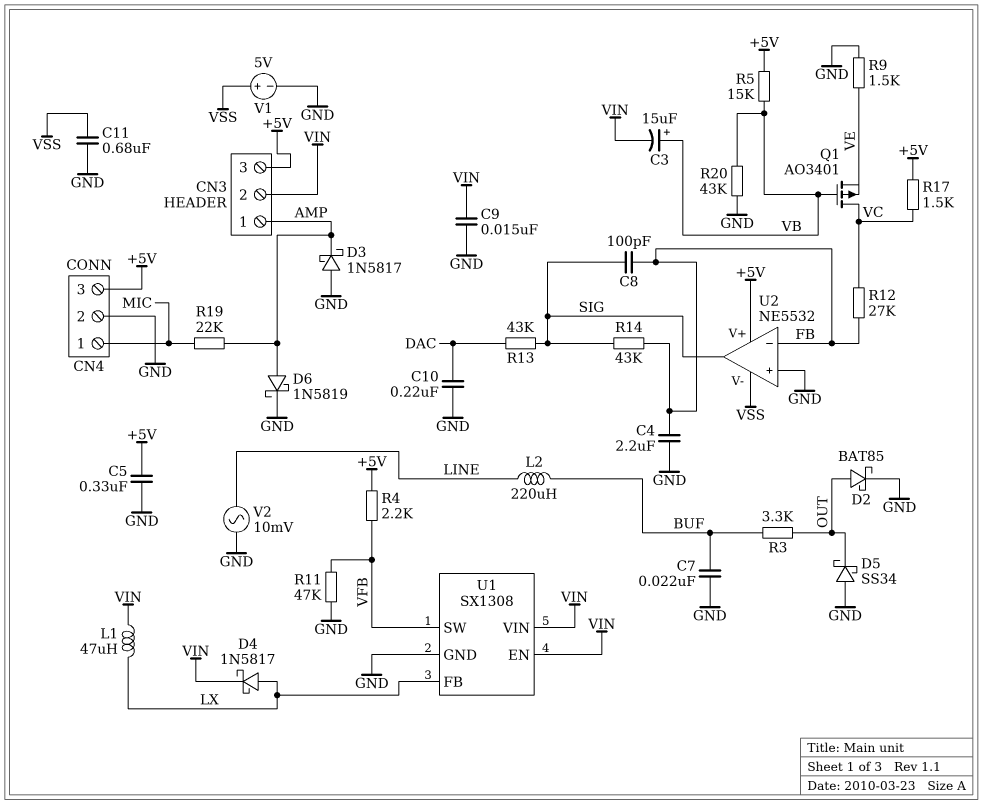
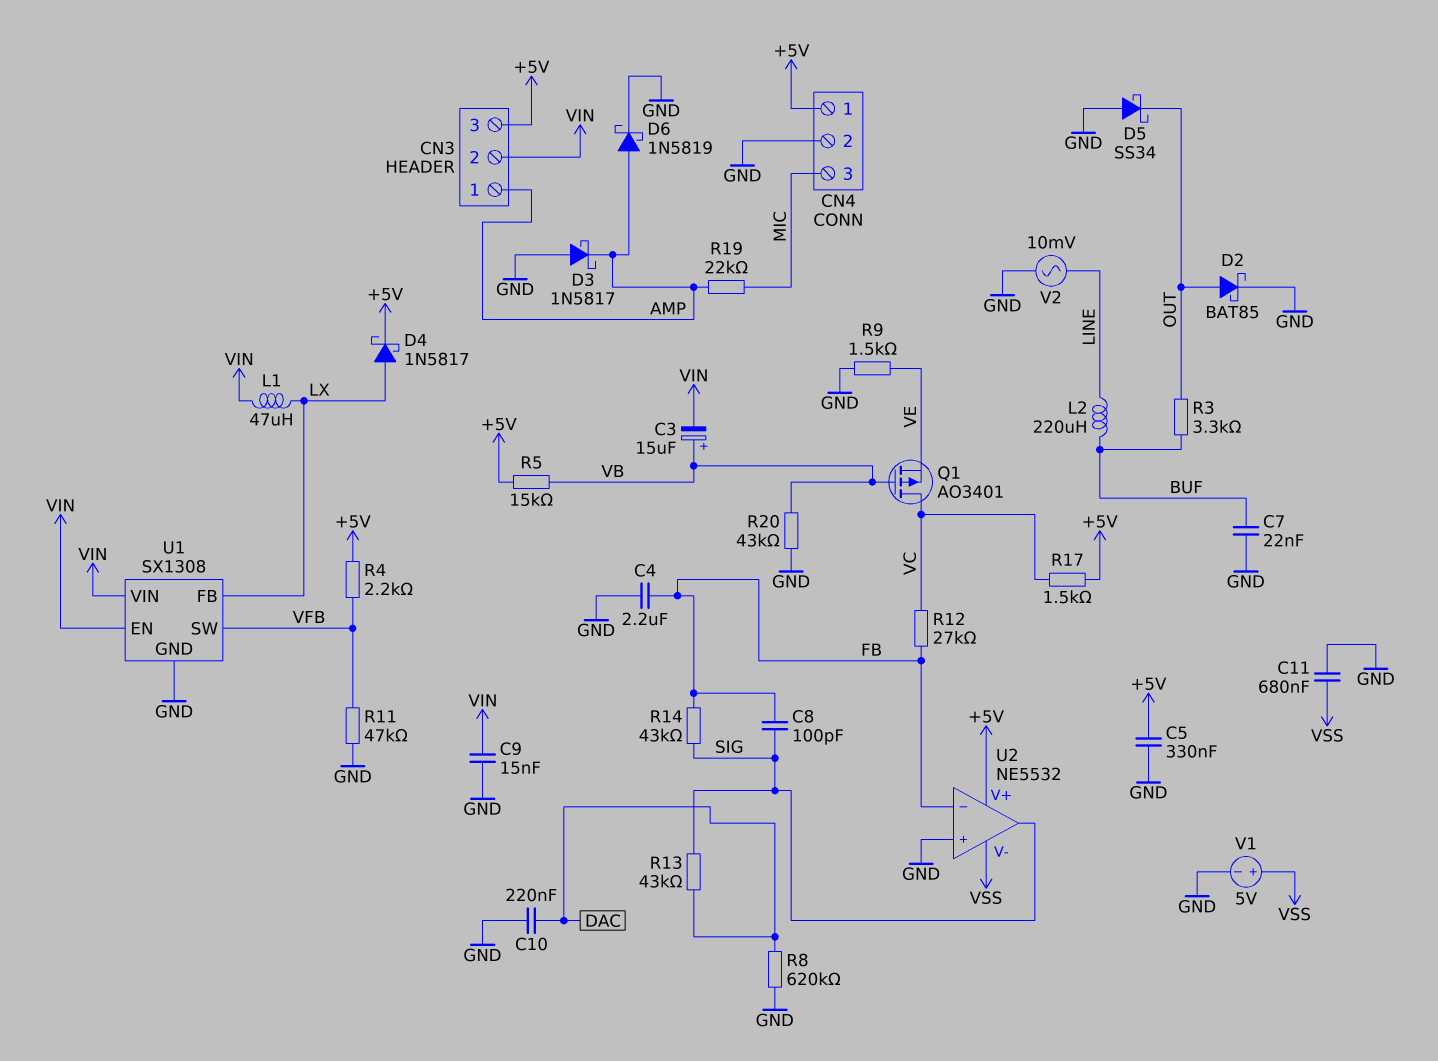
CN4 pin 1: MIC -> +5V
CN4 pin 3: +5V -> MIC
D4: schottky 1N5817 (A LX, K VIN) -> schottky 1N5817 (A LX, K +5V)
R8: none -> 620k (DAC, GND)

